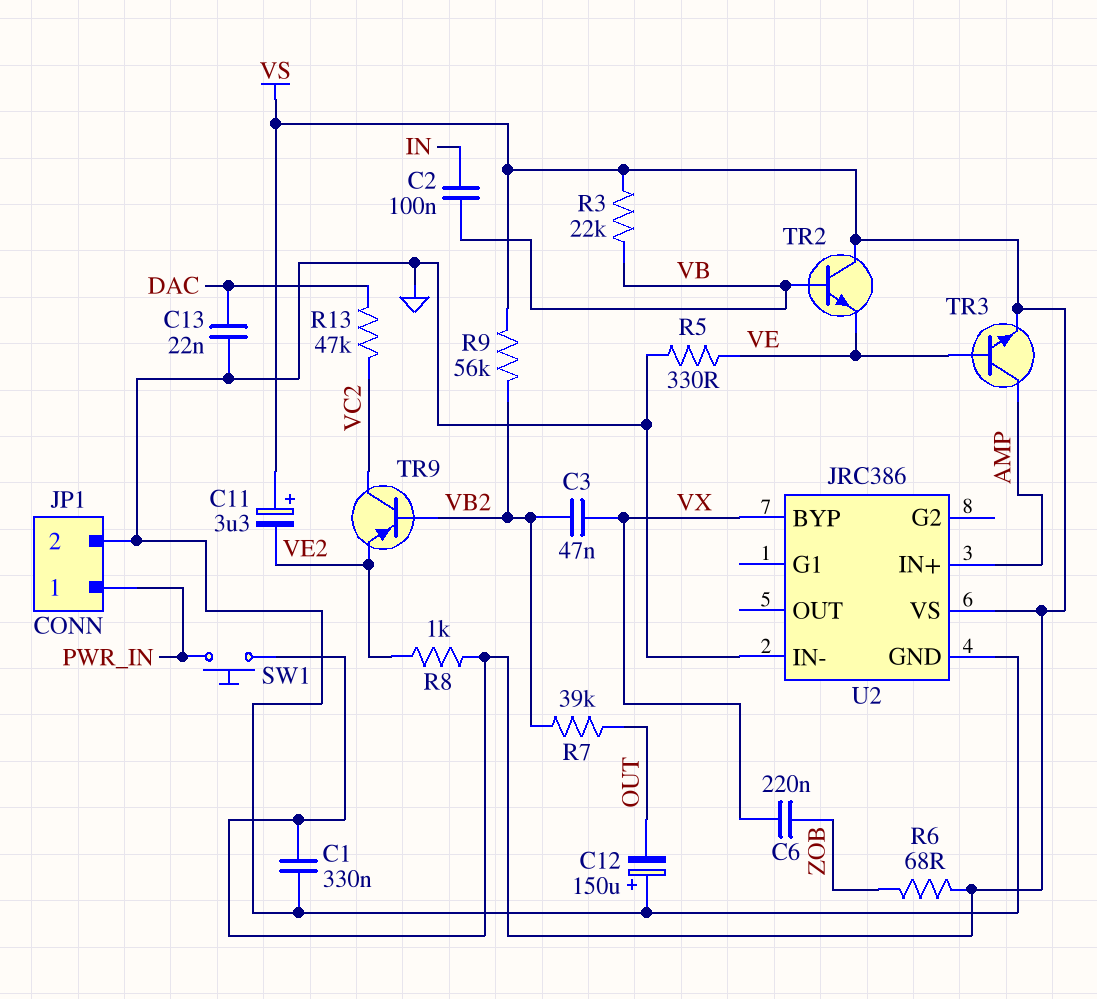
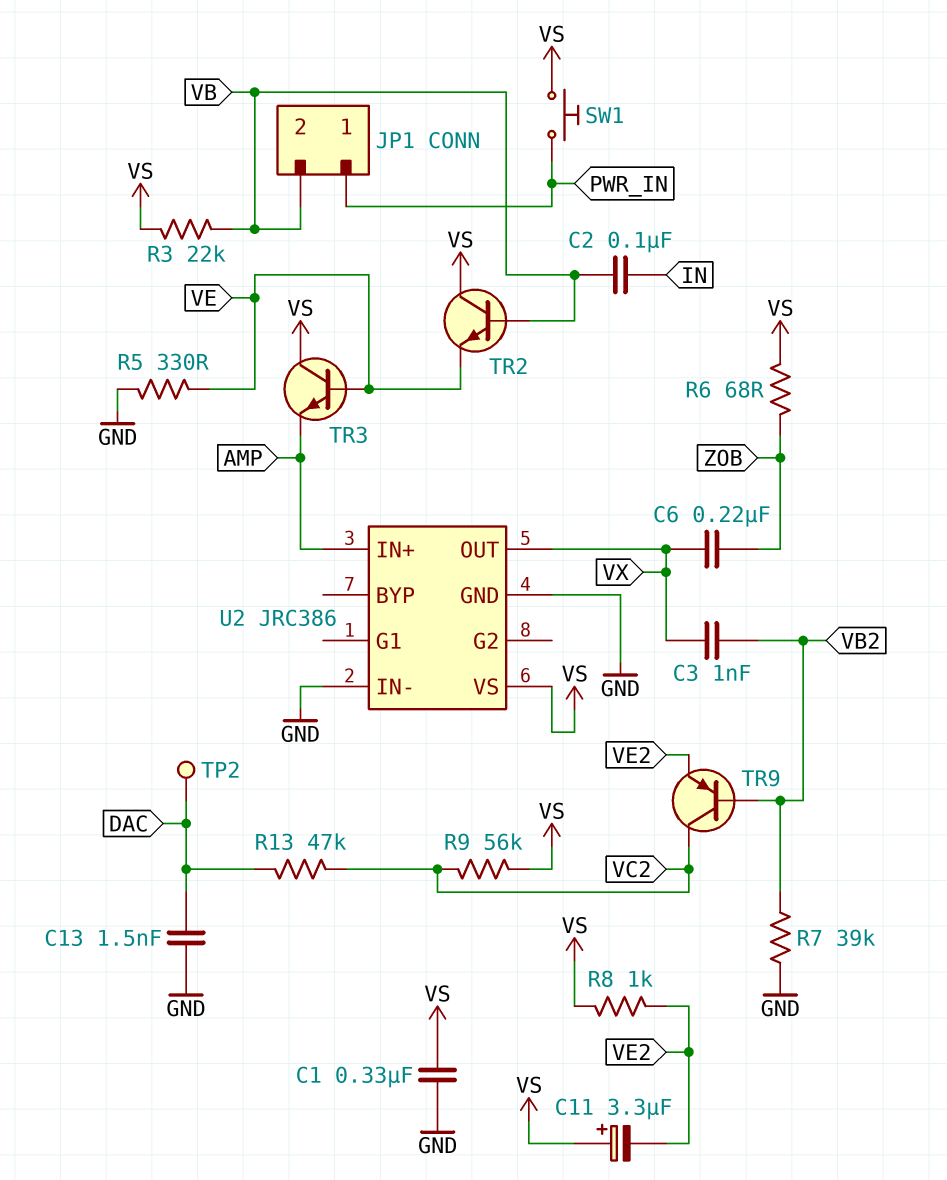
C3: 47nF (VB2, VX) -> 1nF (VB2, VX)
C12: 150uF (plus GND, minus OUT) -> none
C13: 22nF (DAC, GND) -> 1.5nF (DAC, GND)
JP1 pin 2: GND -> VB
R7: 39k (OUT, VB2) -> 39k (GND, VB2)
R9: 56k (VB2, VS) -> 56k (VC2, VS)
TP2: none -> test point (DAC)
TR3: NPN (B VE, C AMP, E VS) -> NPN (B VE, C VS, E AMP)
U2 pin BYP: VX -> none
U2 pin OUT: none -> VX

